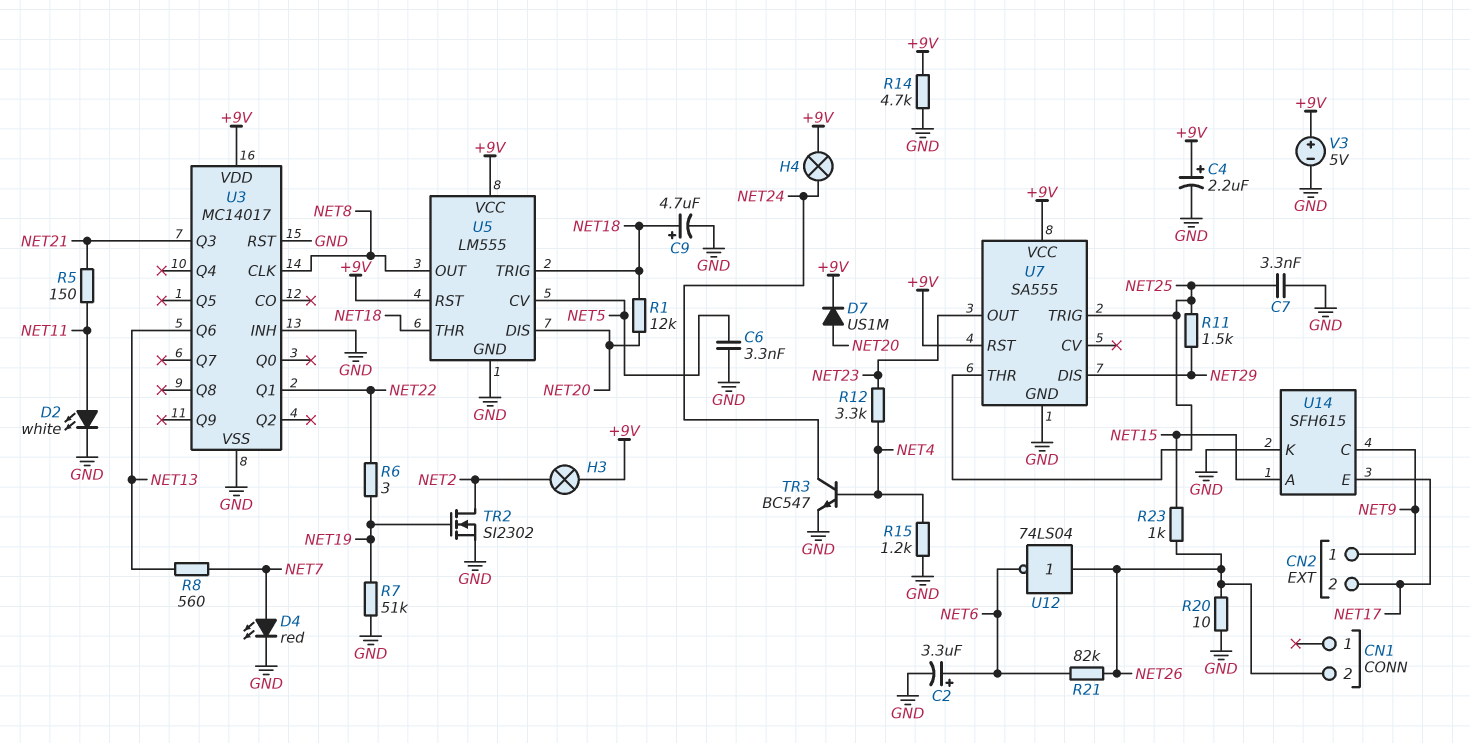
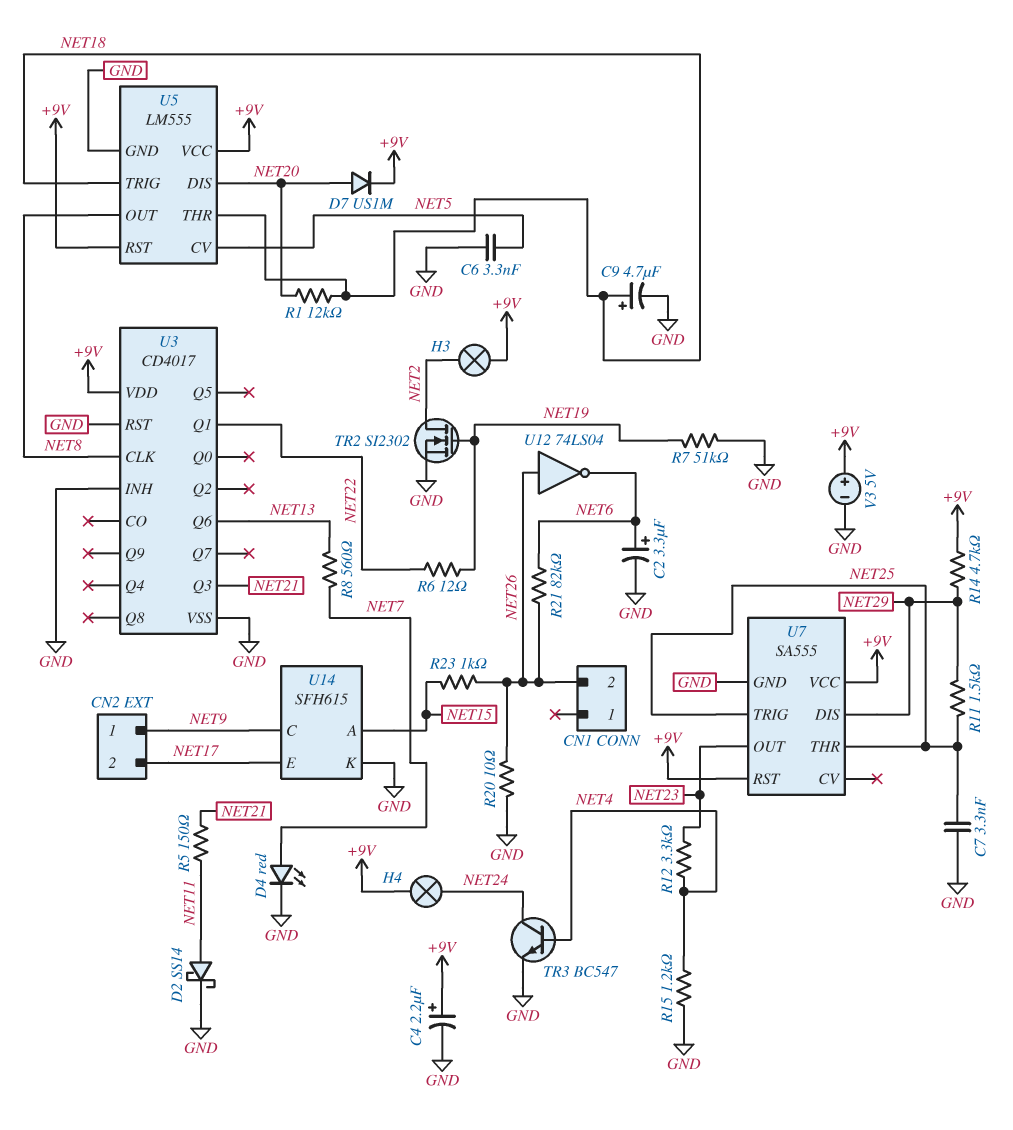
D2: LED white (A NET11, K GND) -> schottky SS14 (A NET11, K GND)
R6: 3 (NET19, NET22) -> 12 (NET19, NET22)
R14: 4.7k (+9V, GND) -> 4.7k (+9V, NET29)
U3: MC14017 -> CD4017

